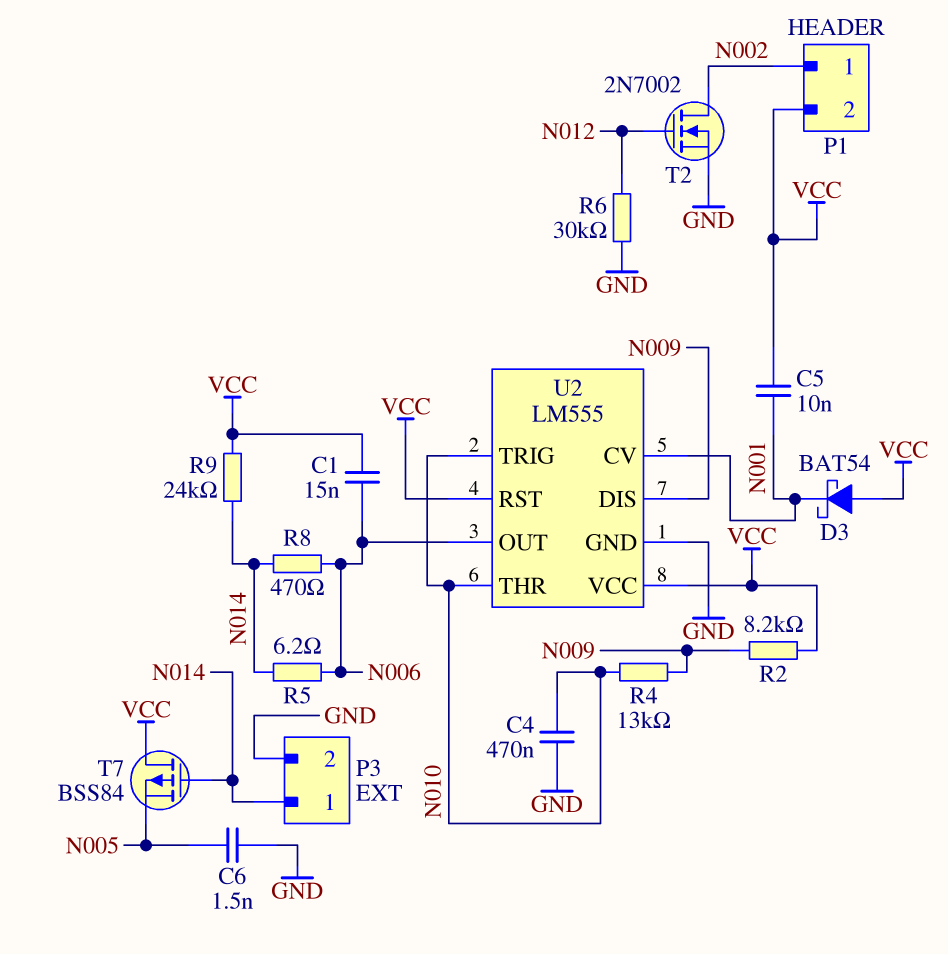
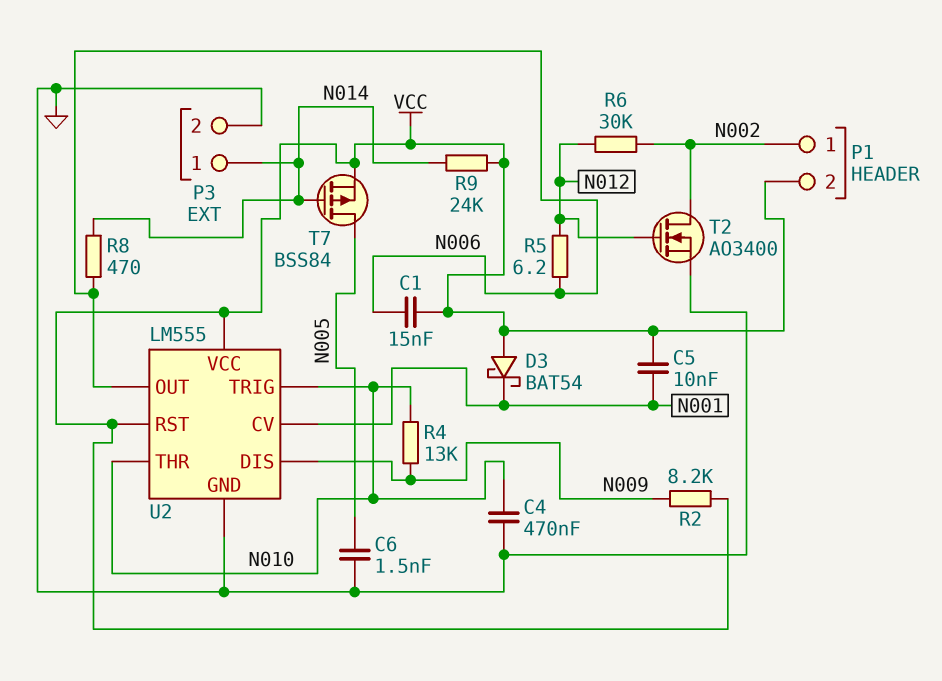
R5: 6.2 (N006, N014) -> 6.2 (N006, N012)
R6: 30k (GND, N012) -> 30k (N002, N012)
T2: NMOS 2N7002 (G N012, D N002, S GND) -> NMOS AO3400 (G N012, D N002, S GND)
T7: PMOS BSS84 (G N014, D VCC, S N005) -> PMOS BSS84 (G N014, D N005, S VCC)

